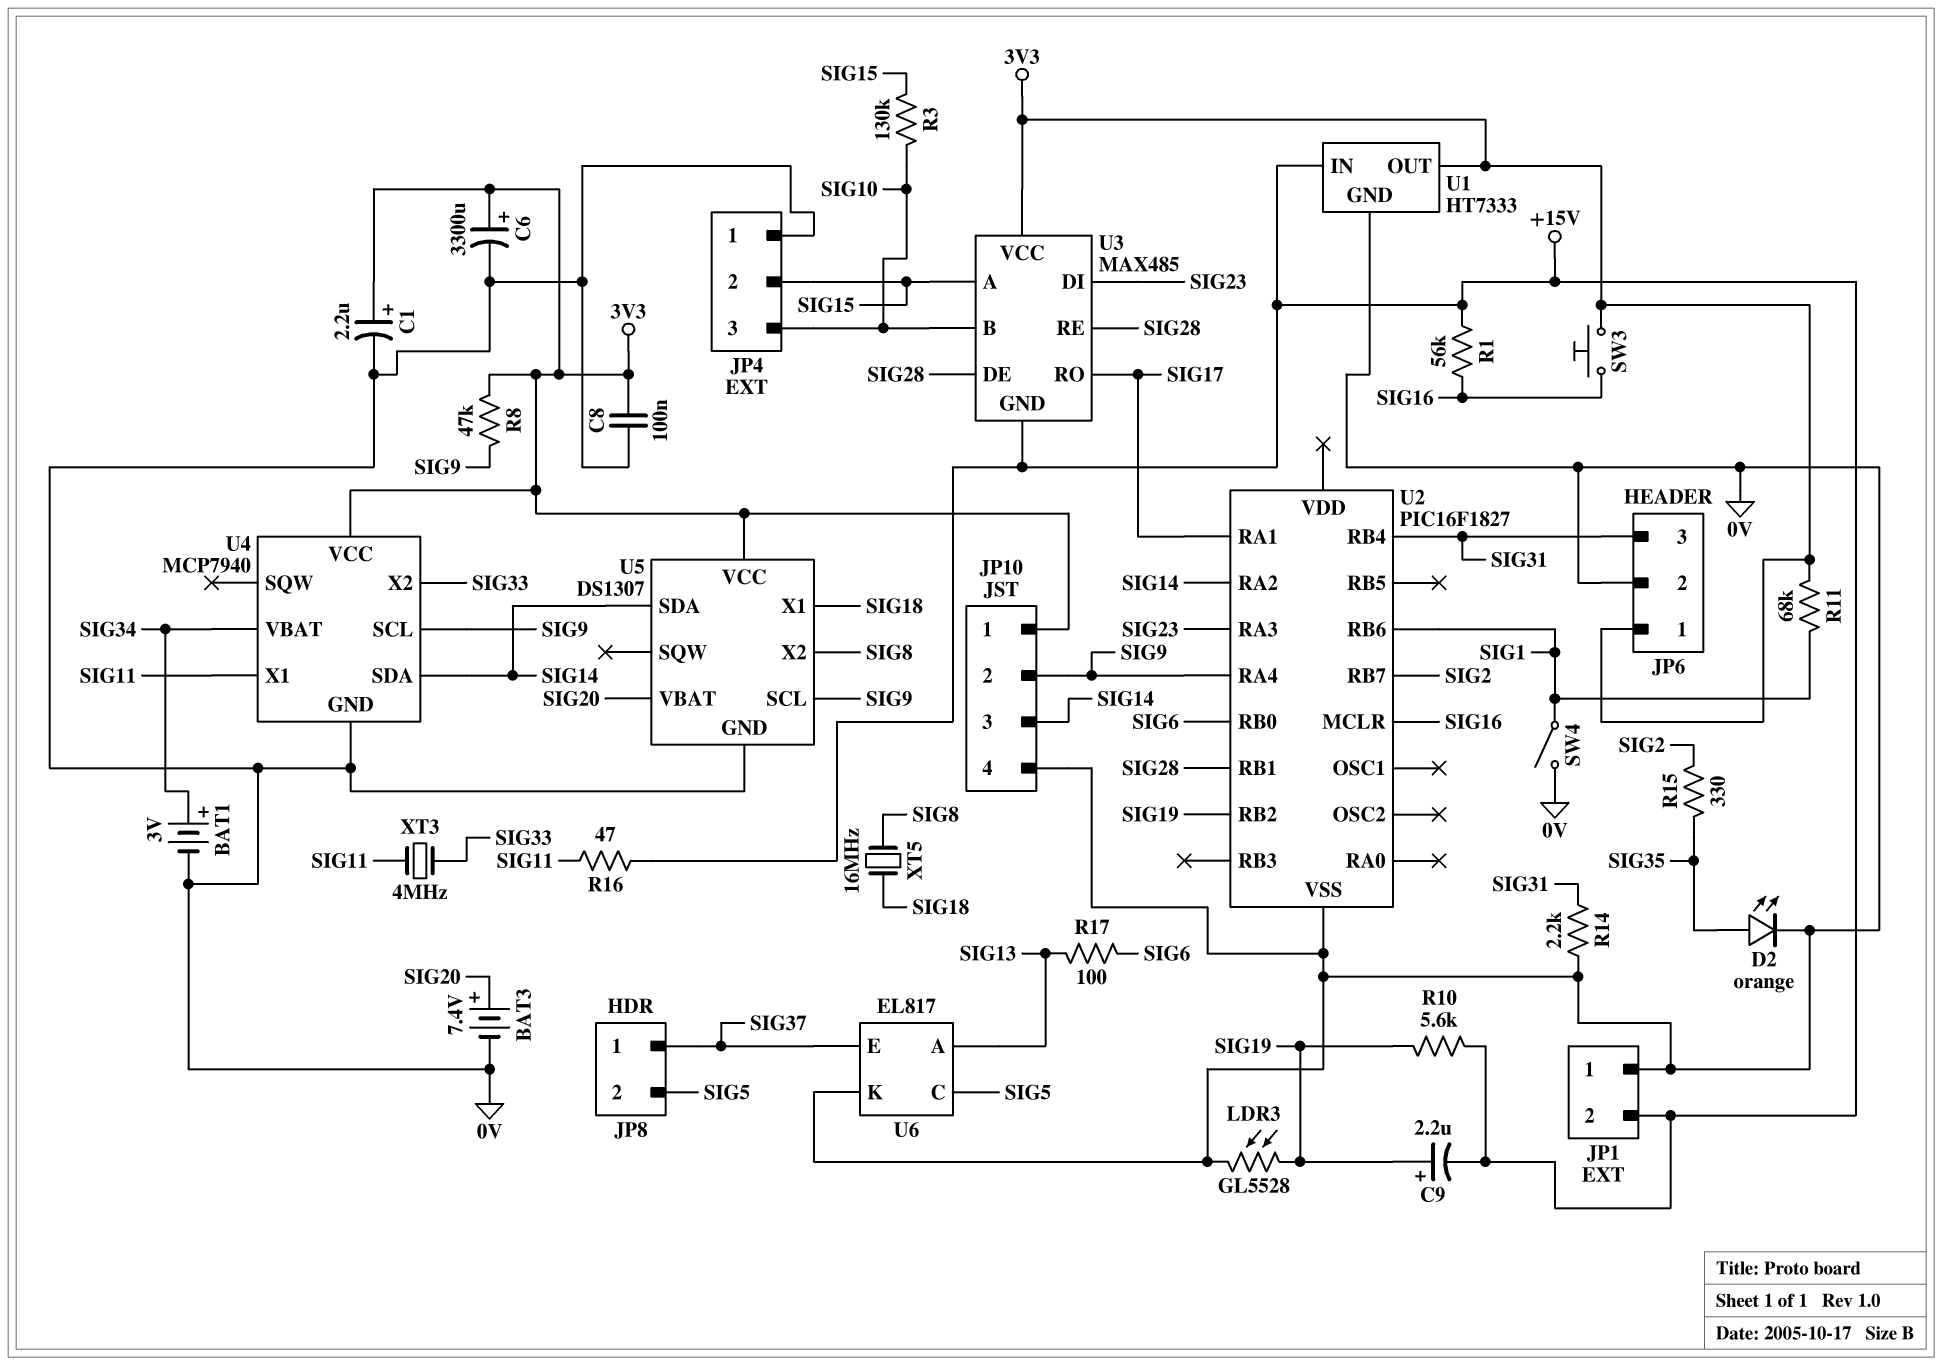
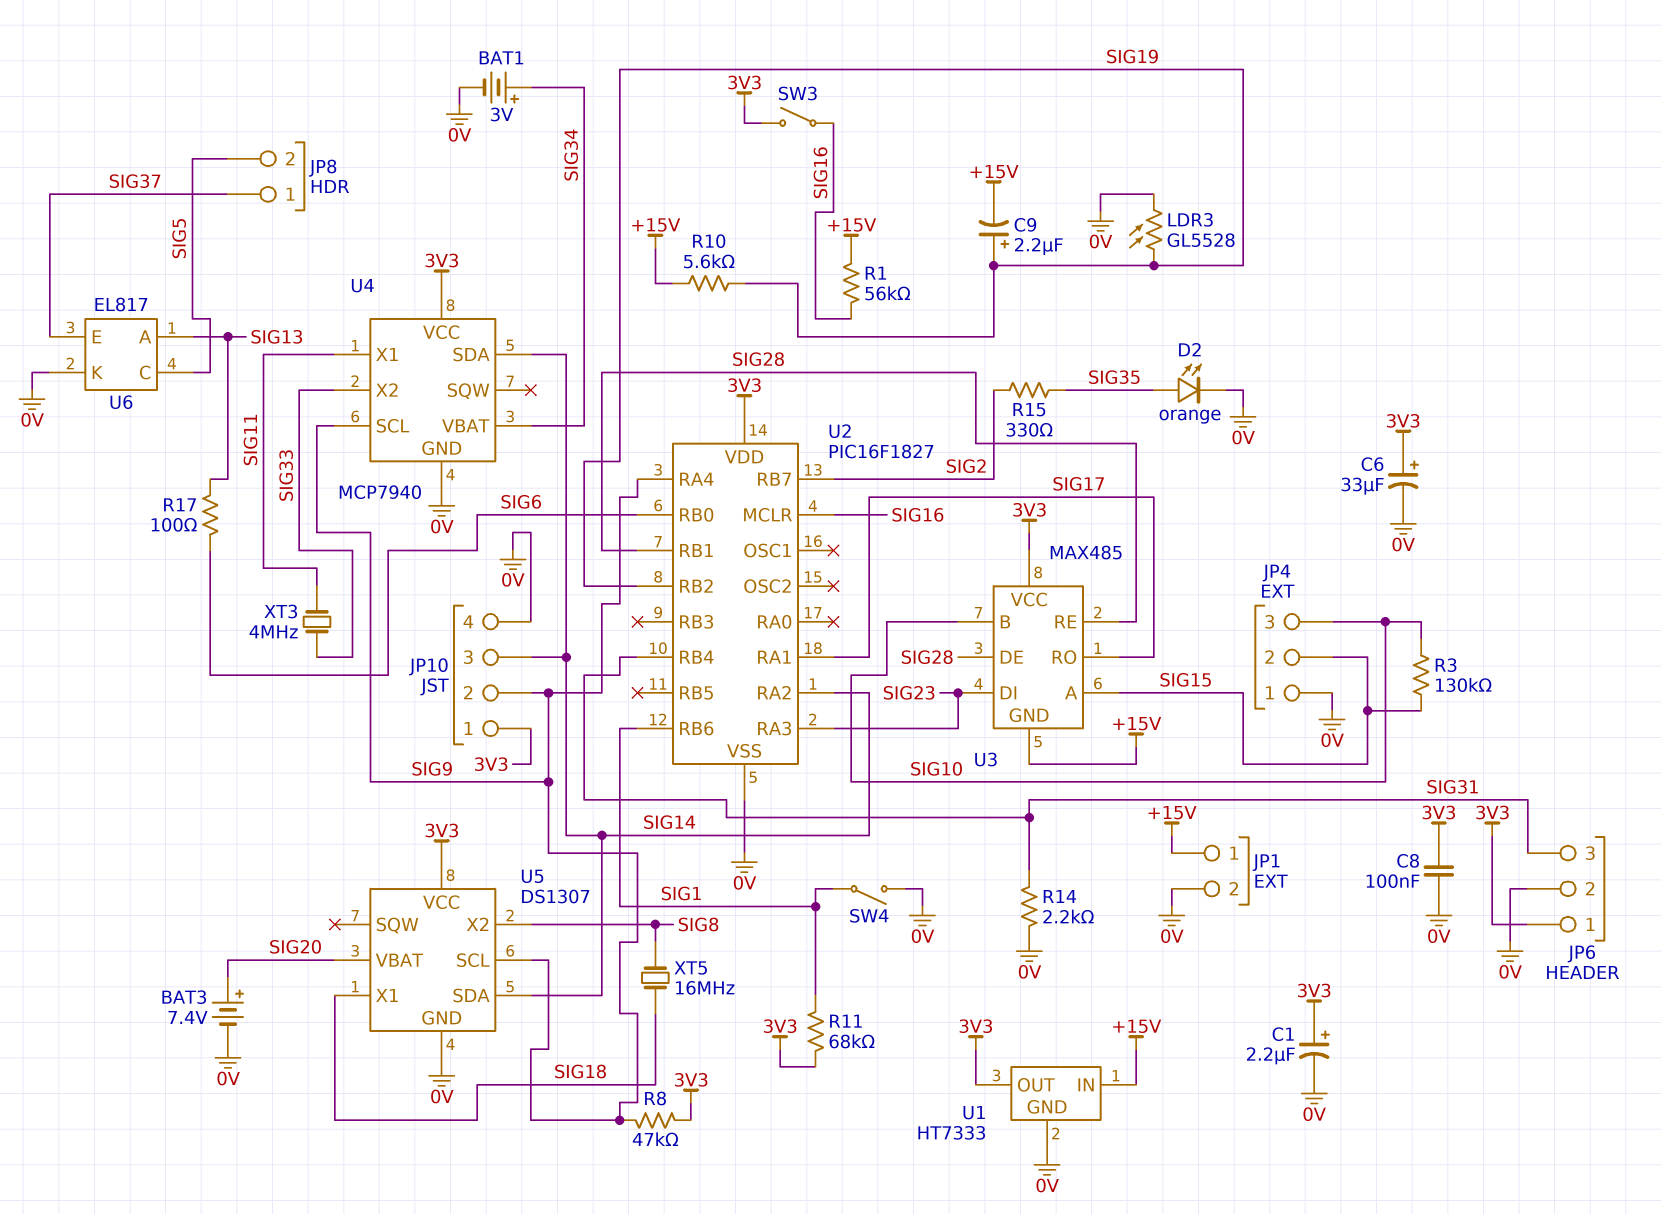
C6: 3300uF (plus 3V3, minus 0V) -> 33uF (plus 3V3, minus 0V)
JP1 pin 1: 0V -> +15V
JP1 pin 2: +15V -> 0V
R16: 47 (+15V, SIG11) -> none
SW3: button (3V3, SIG16) -> switch (3V3, SIG16)
U2 pin VDD: none -> 3V3

